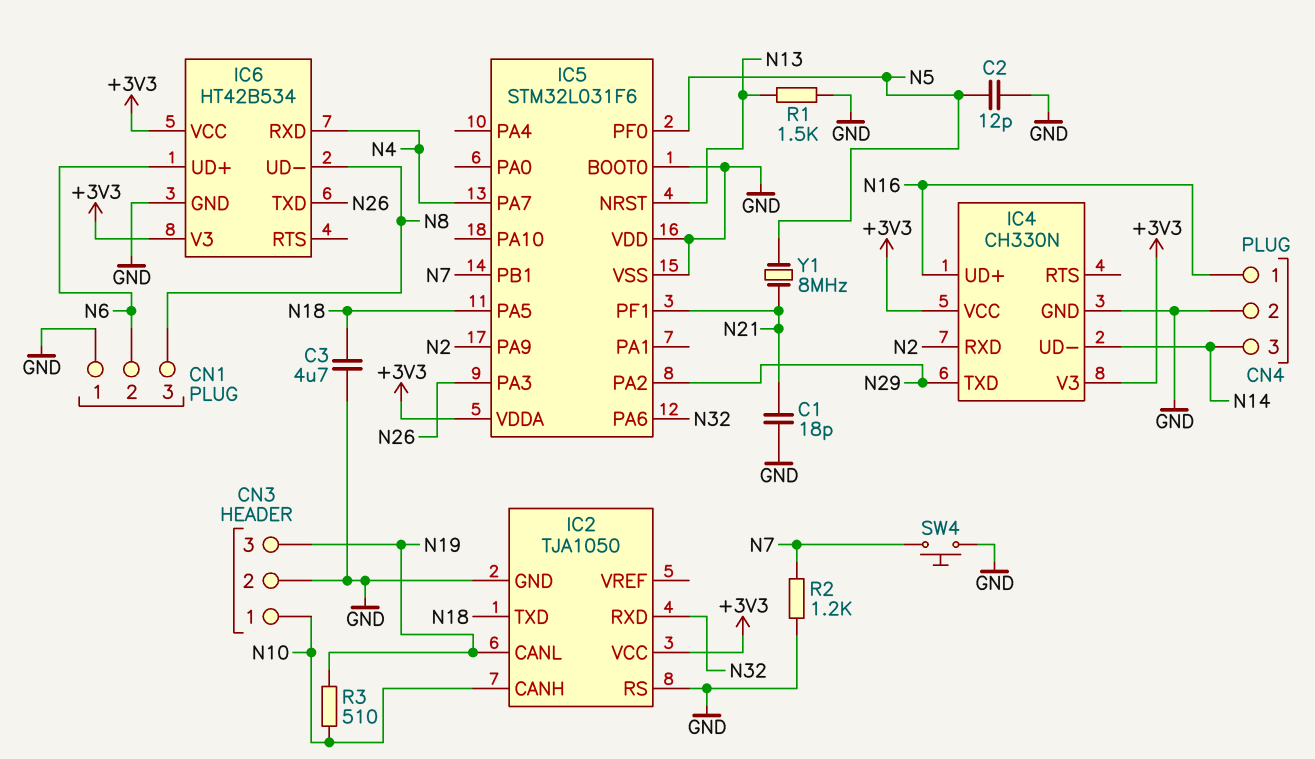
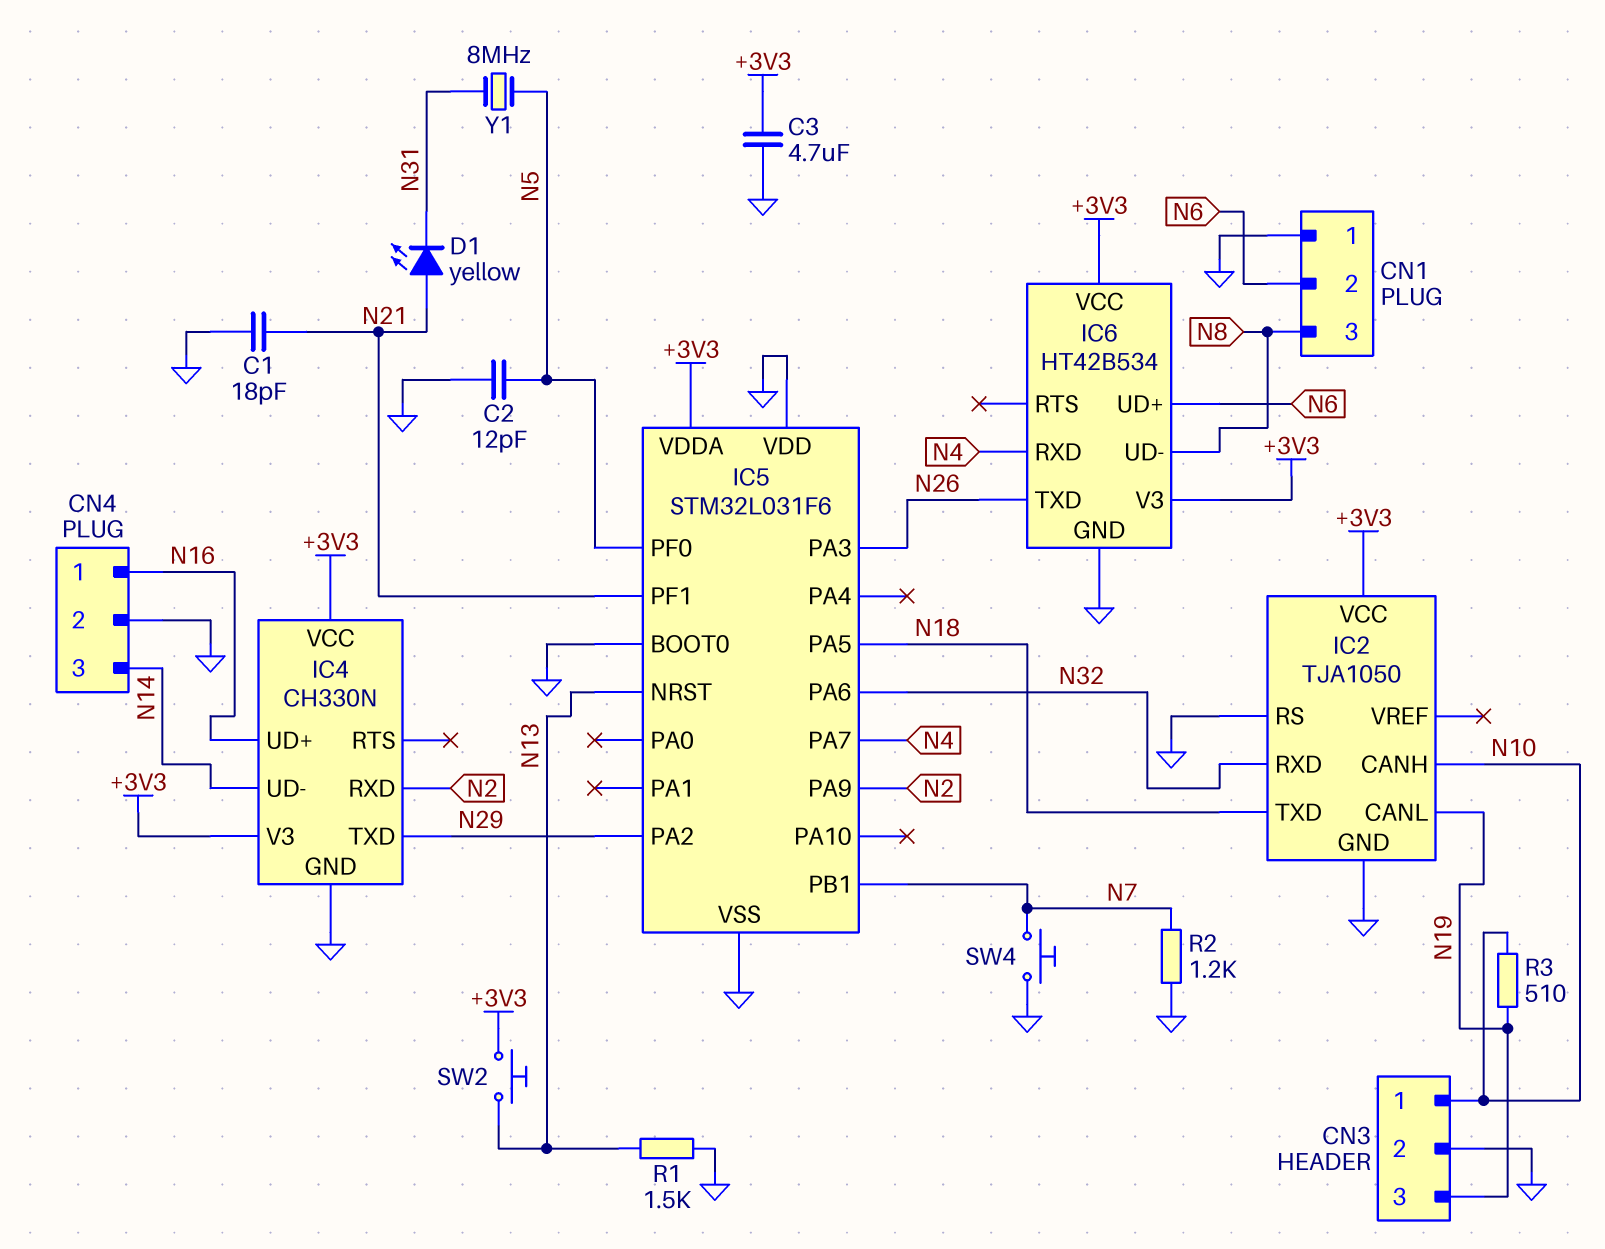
C3: 4.7uF (GND, N18) -> 4.7uF (+3V3, GND)
D1: none -> LED yellow (A N21, K N31)
SW2: none -> button (+3V3, N13)
Y1: 8MHz (N5, N21) -> 8MHz (N5, N31)

